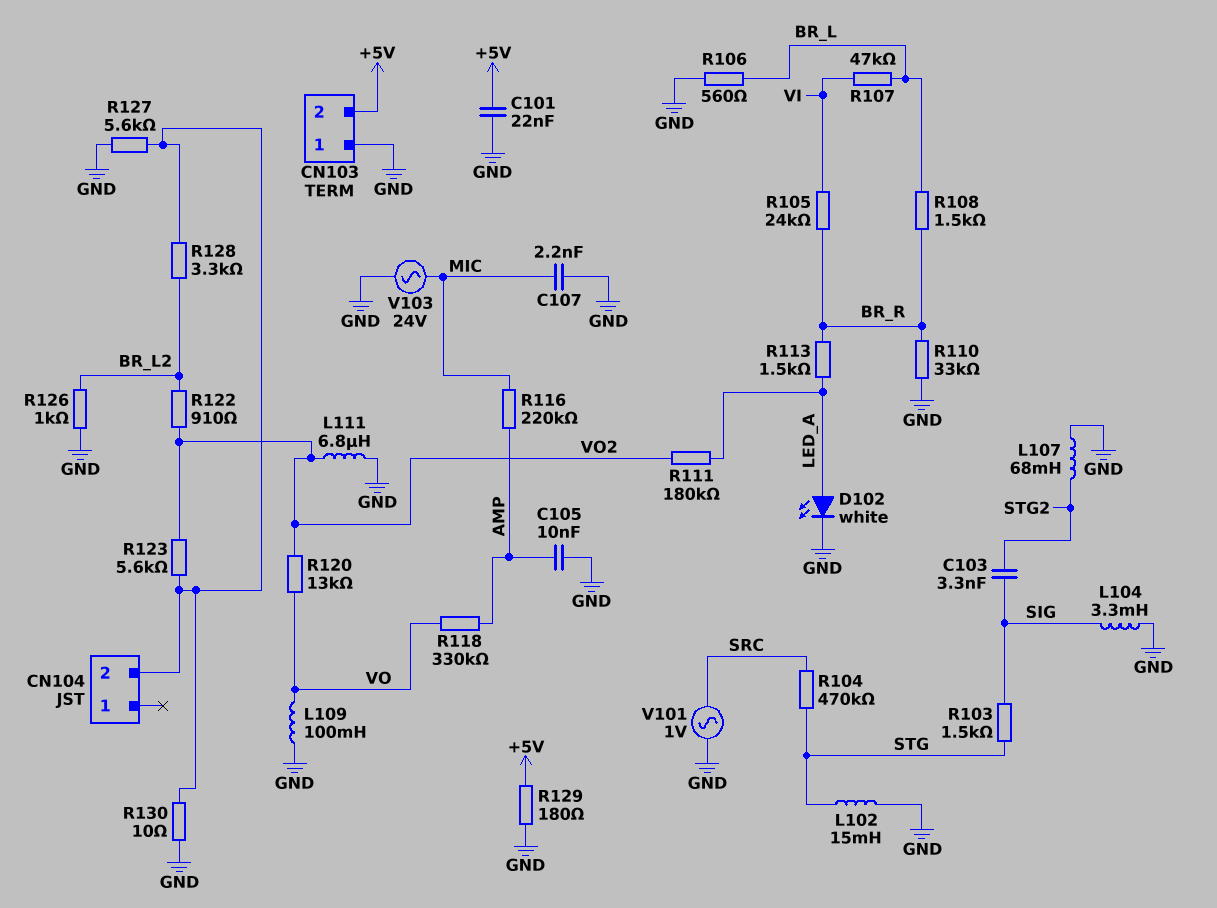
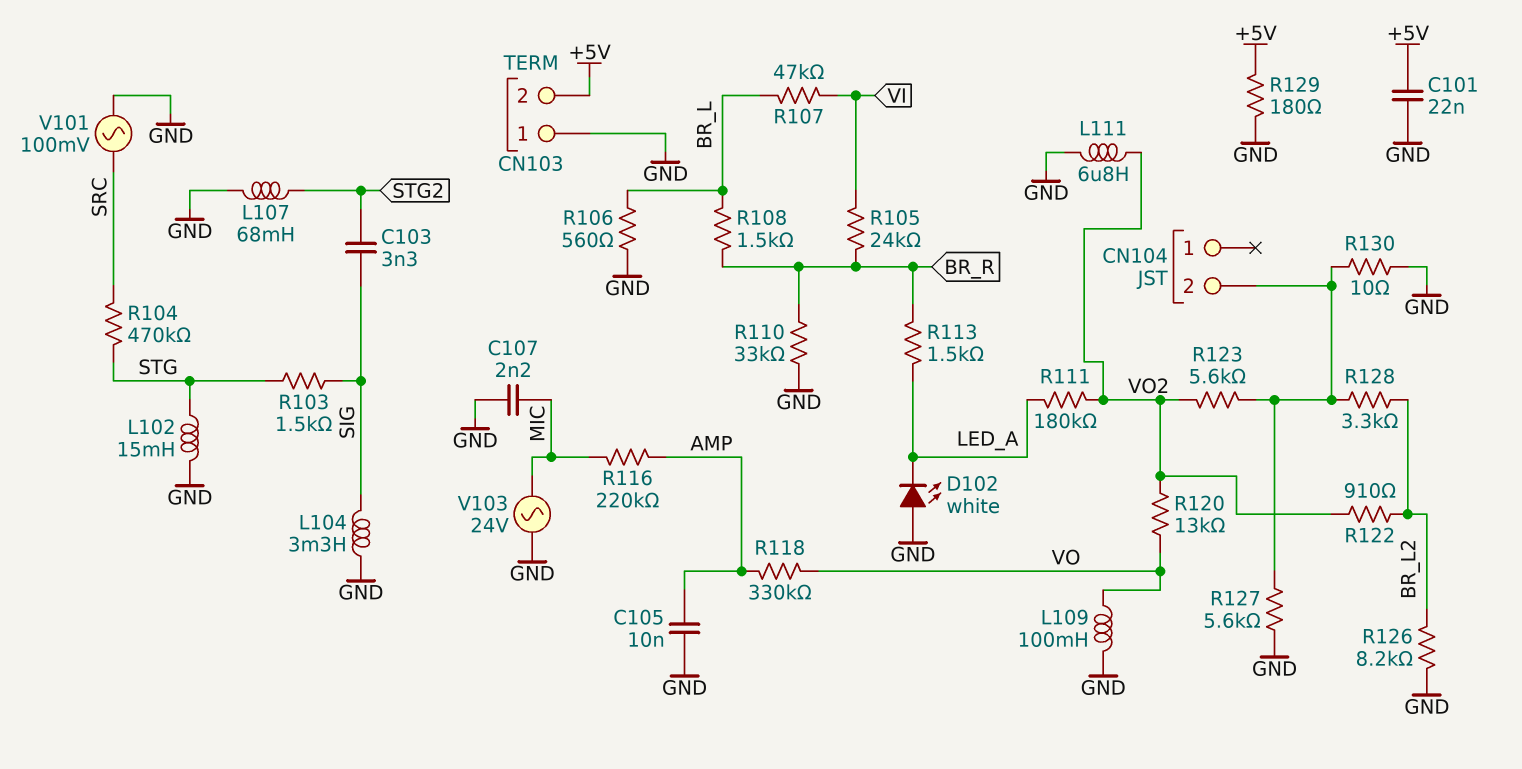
D102: LED white (A LED_A, K GND) -> LED white (A GND, K LED_A)
R126: 1k (BR_L2, GND) -> 8.2k (BR_L2, GND)
V101: AC 1V (GND, SRC) -> AC 100mV (GND, SRC)

